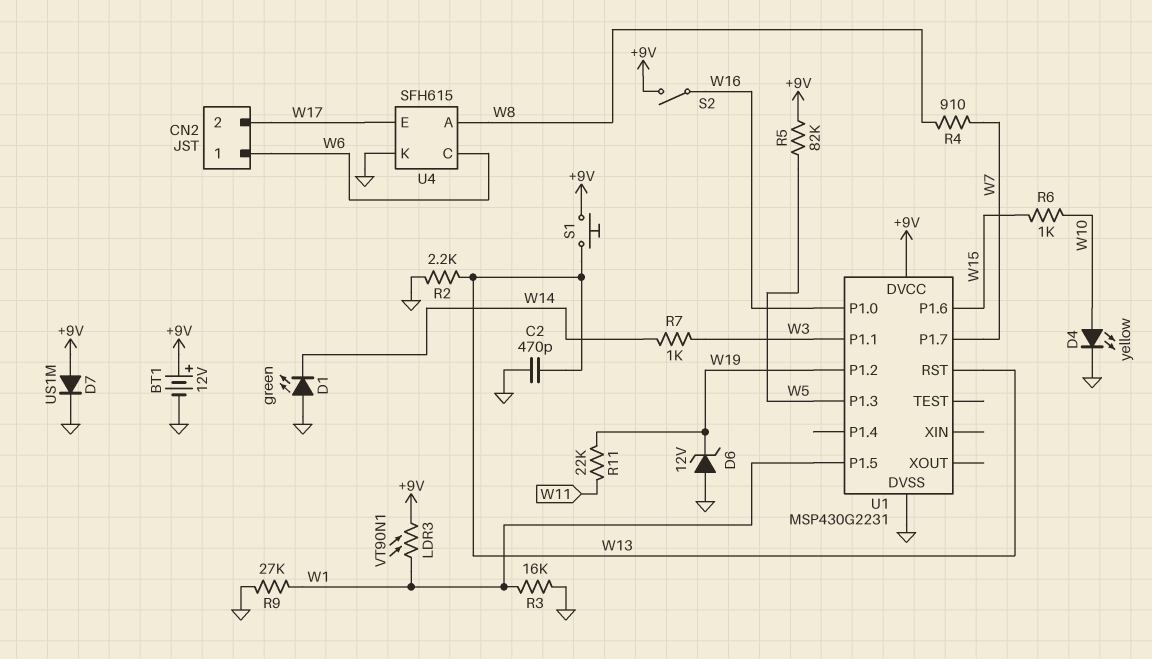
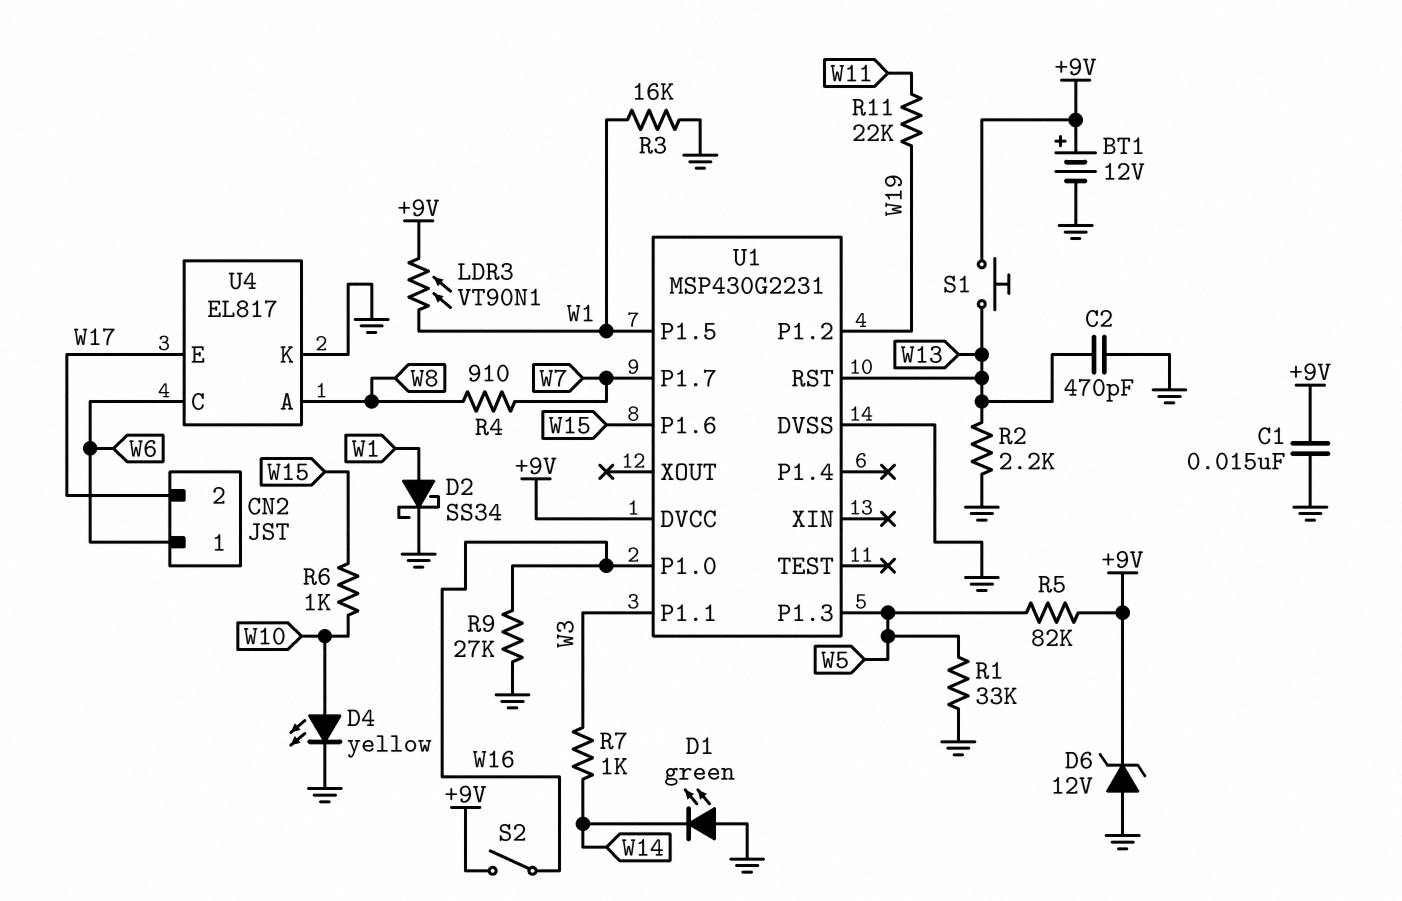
C1: none -> 15nF (+9V, GND)
D2: none -> schottky SS34 (A W1, K GND)
D6: zener 12V (A GND, K W19) -> zener 12V (A GND, K +9V)
D7: diode US1M (A +9V, K GND) -> none
R1: none -> 33k (GND, W5)
R9: 27k (GND, W1) -> 27k (GND, W16)
U4: SFH615 -> EL817

